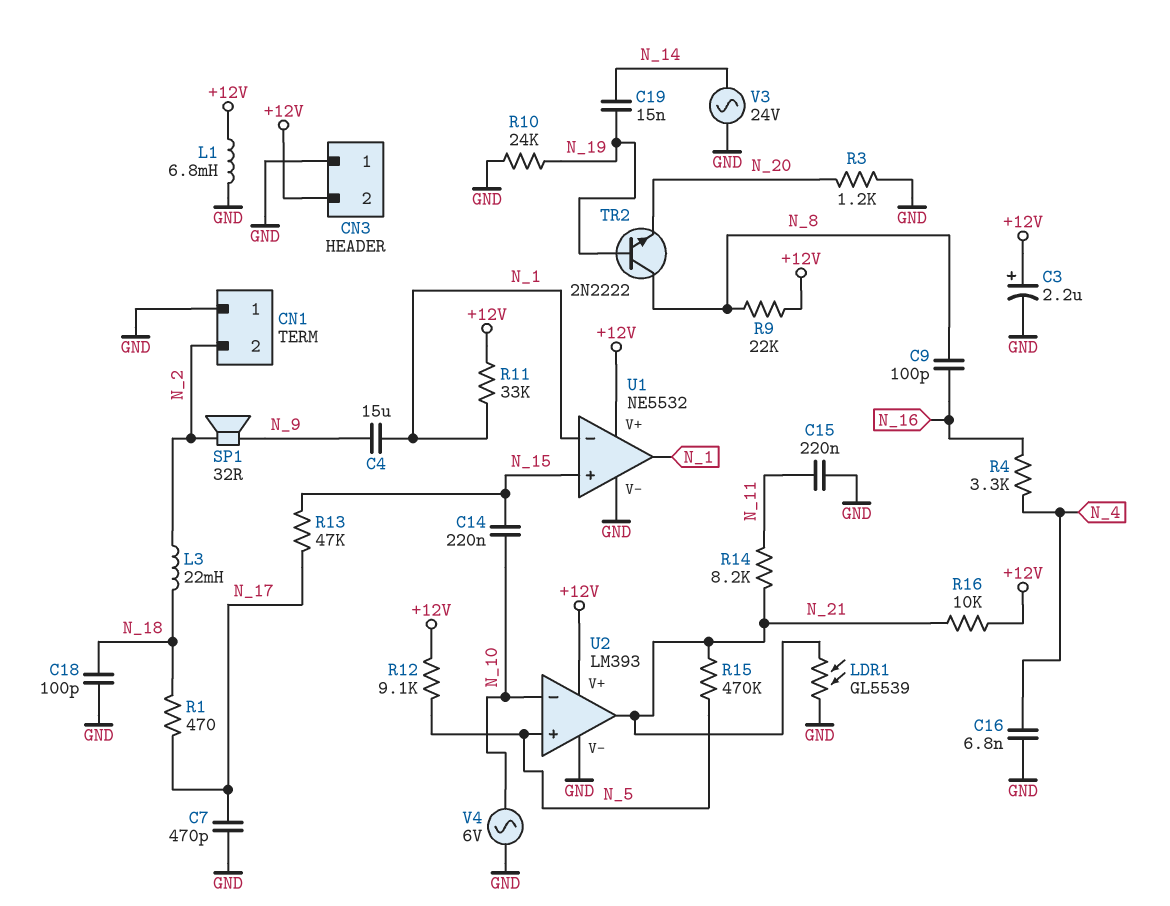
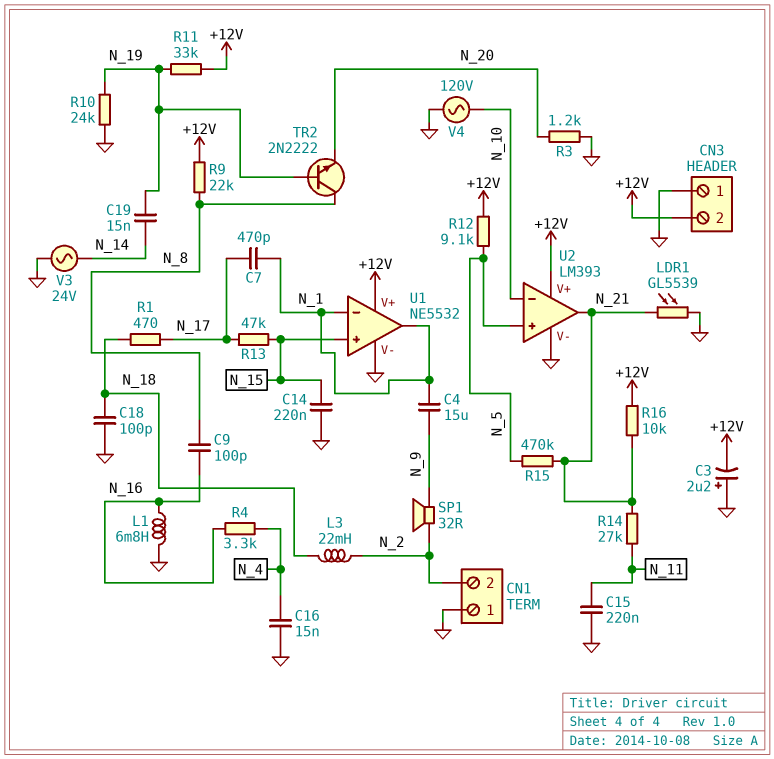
C3: 2.2uF (plus +12V, minus GND) -> 2.2uF (plus GND, minus +12V)
C7: 470pF (GND, N_17) -> 470pF (N_1, N_17)
C14: 220nF (N_10, N_15) -> 220nF (GND, N_15)
C16: 6.8nF (GND, N_4) -> 15nF (GND, N_4)
L1: 6.8mH (+12V, GND) -> 6.8mH (GND, N_16)
R11: 33k (+12V, N_1) -> 33k (+12V, N_19)
R14: 8.2k (N_11, N_21) -> 27k (N_11, N_21)
V4: AC 6V (GND, N_10) -> AC 120V (GND, N_10)

